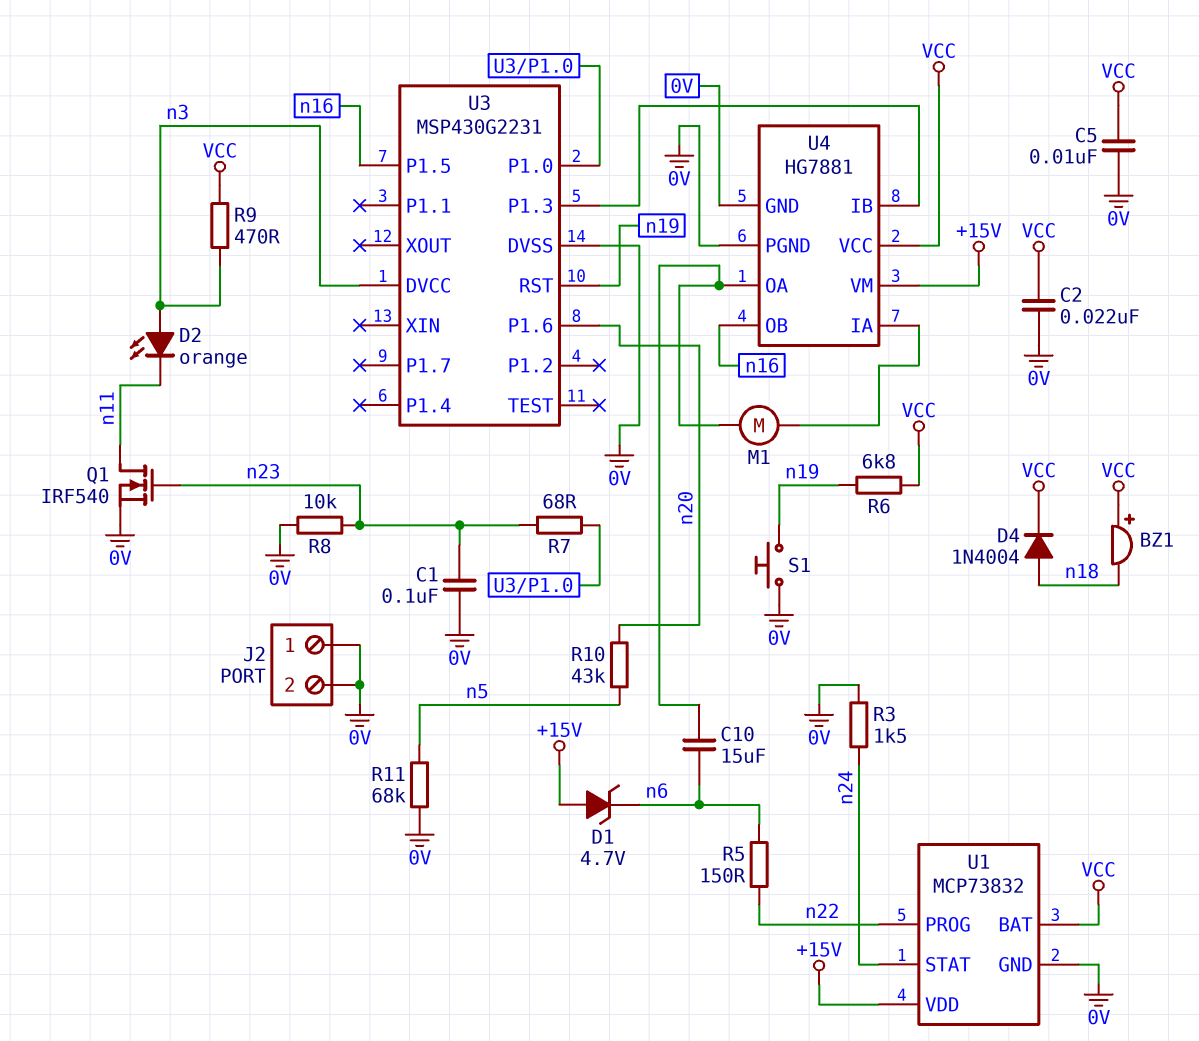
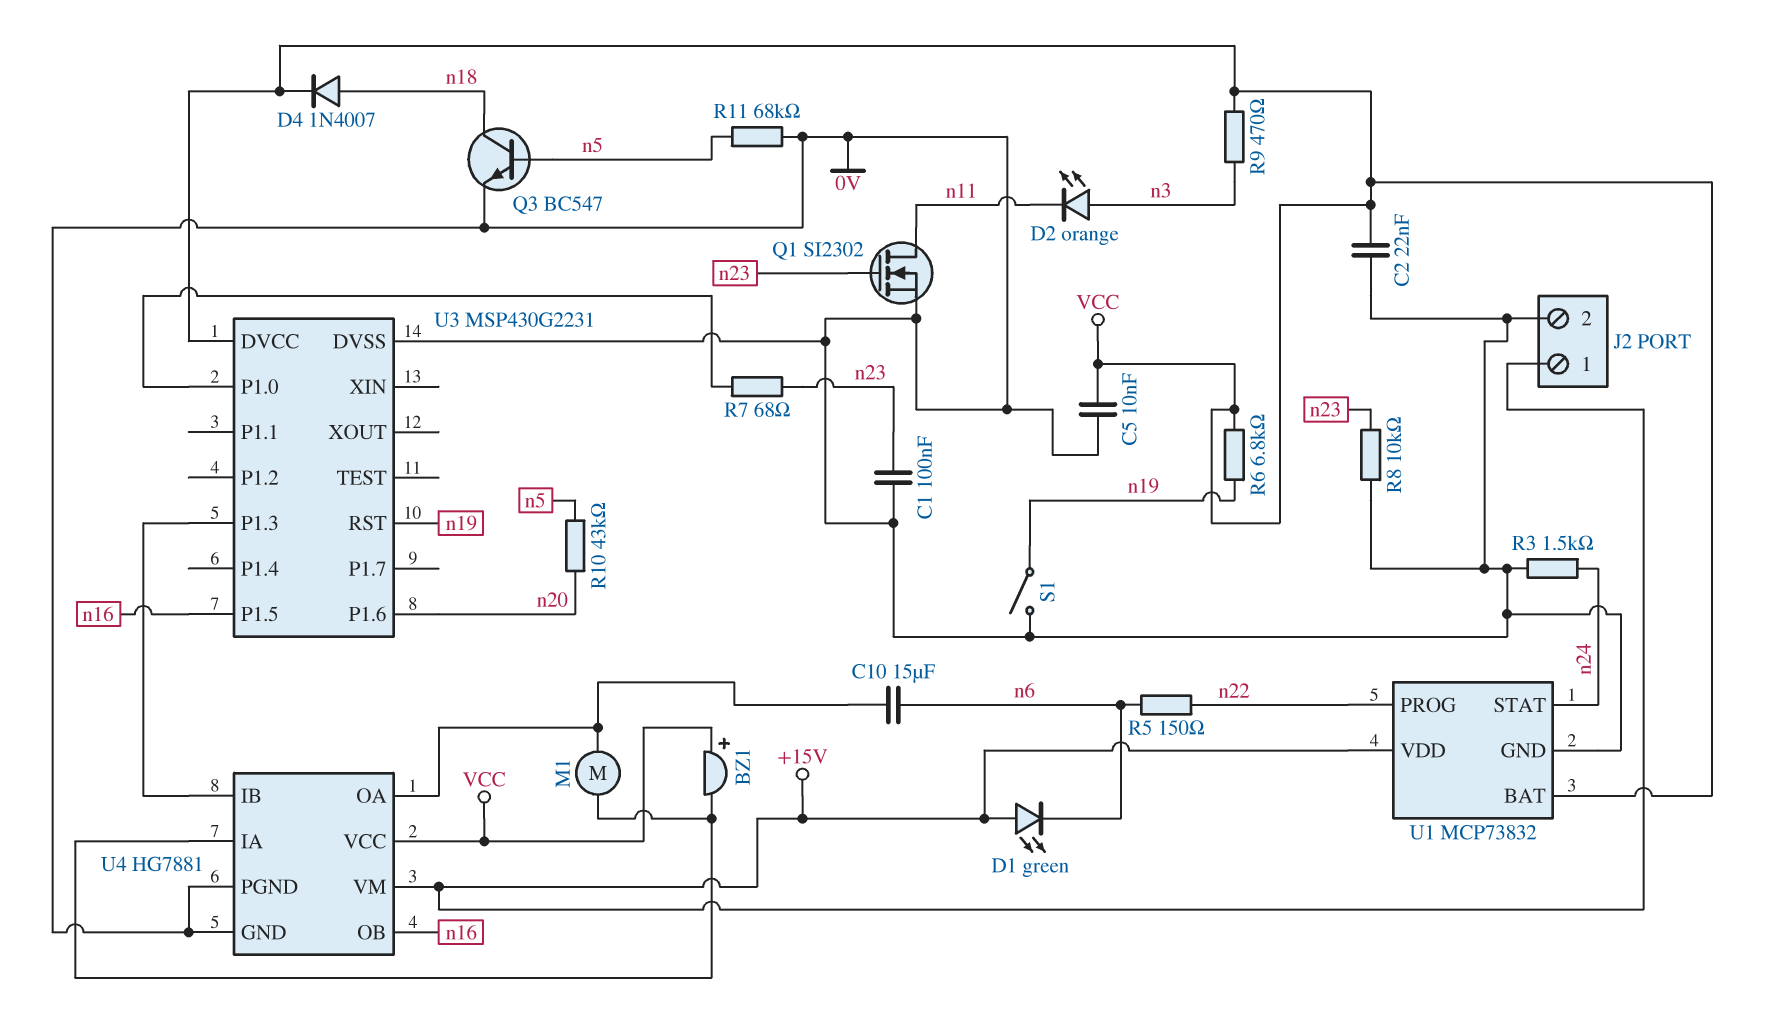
BZ1: buzzer (plus VCC, minus n18) -> buzzer (plus VCC, minus U4/IA)
D1: zener 4.7V (A +15V, K n6) -> LED green (A +15V, K n6)
D4: diode 1N4004 (A n18, K VCC) -> diode 1N4007 (A n18, K VCC)
J2 pin 1: 0V -> +15V
Q1: NMOS IRF540 (G n23, D n11, S 0V) -> NMOS SI2302 (G n23, D n11, S 0V)
Q3: none -> NPN BC547 (B n5, C n18, E 0V)
S1: button (0V, n19) -> switch (0V, n19)
U3 pin DVCC: n3 -> VCC

